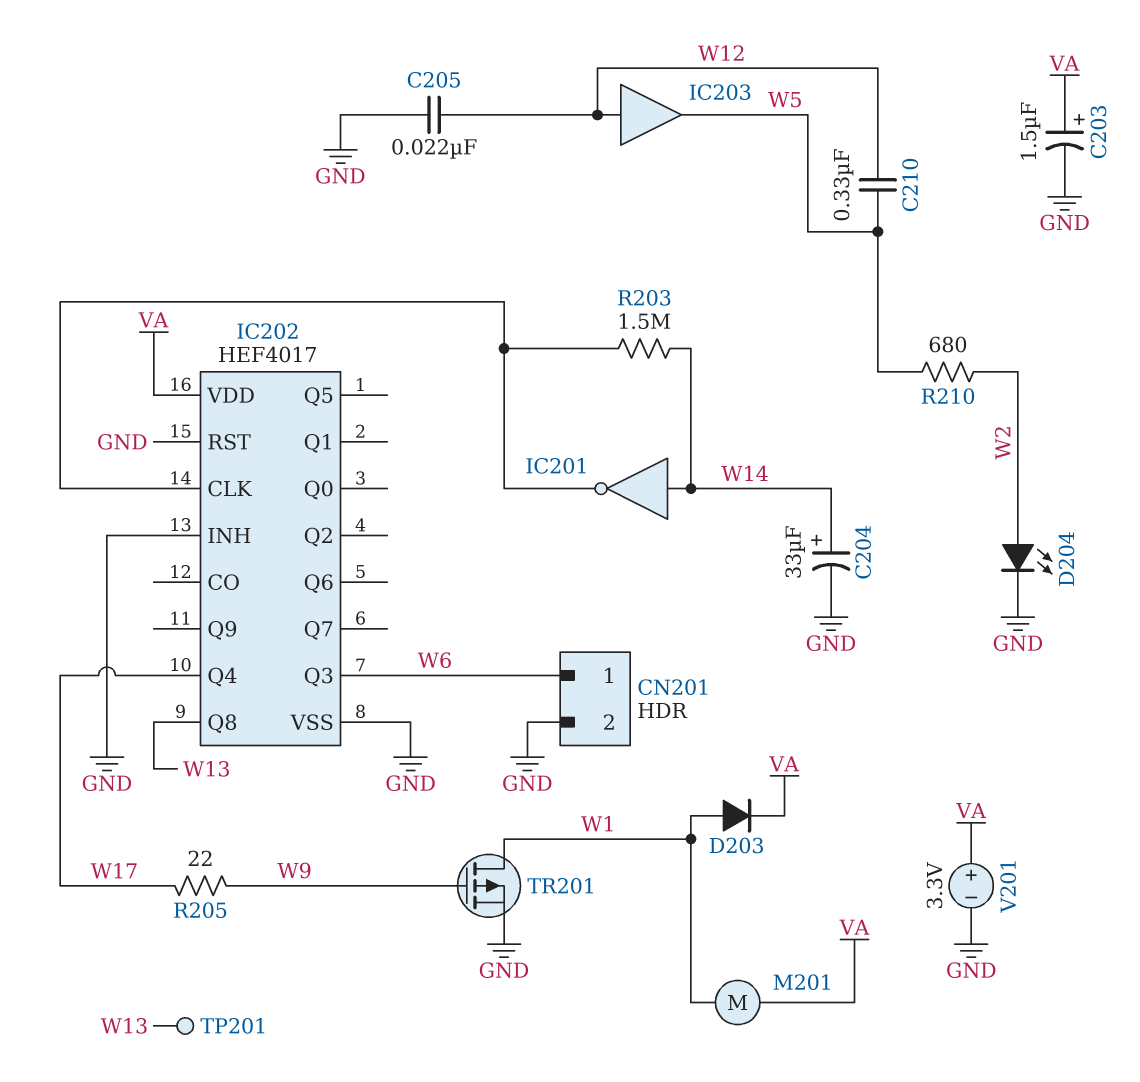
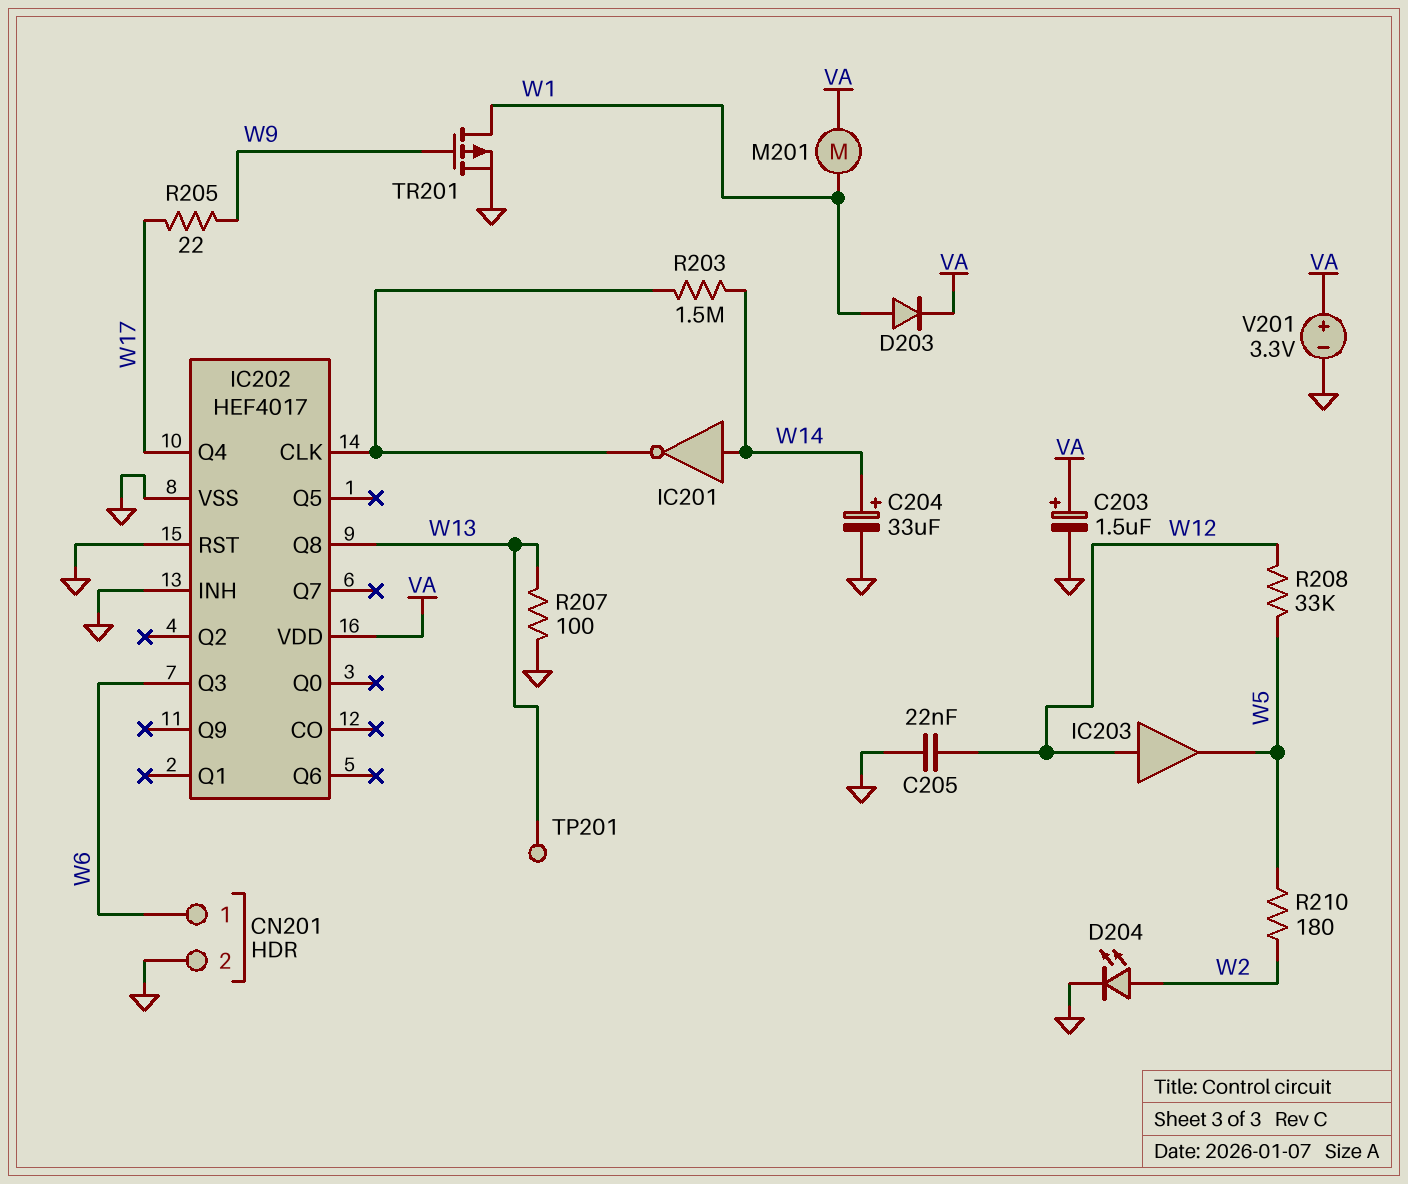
C210: 330nF (W5, W12) -> none
R207: none -> 100 (GND, W13)
R208: none -> 33k (W5, W12)
R210: 680 (W2, W5) -> 180 (W2, W5)

